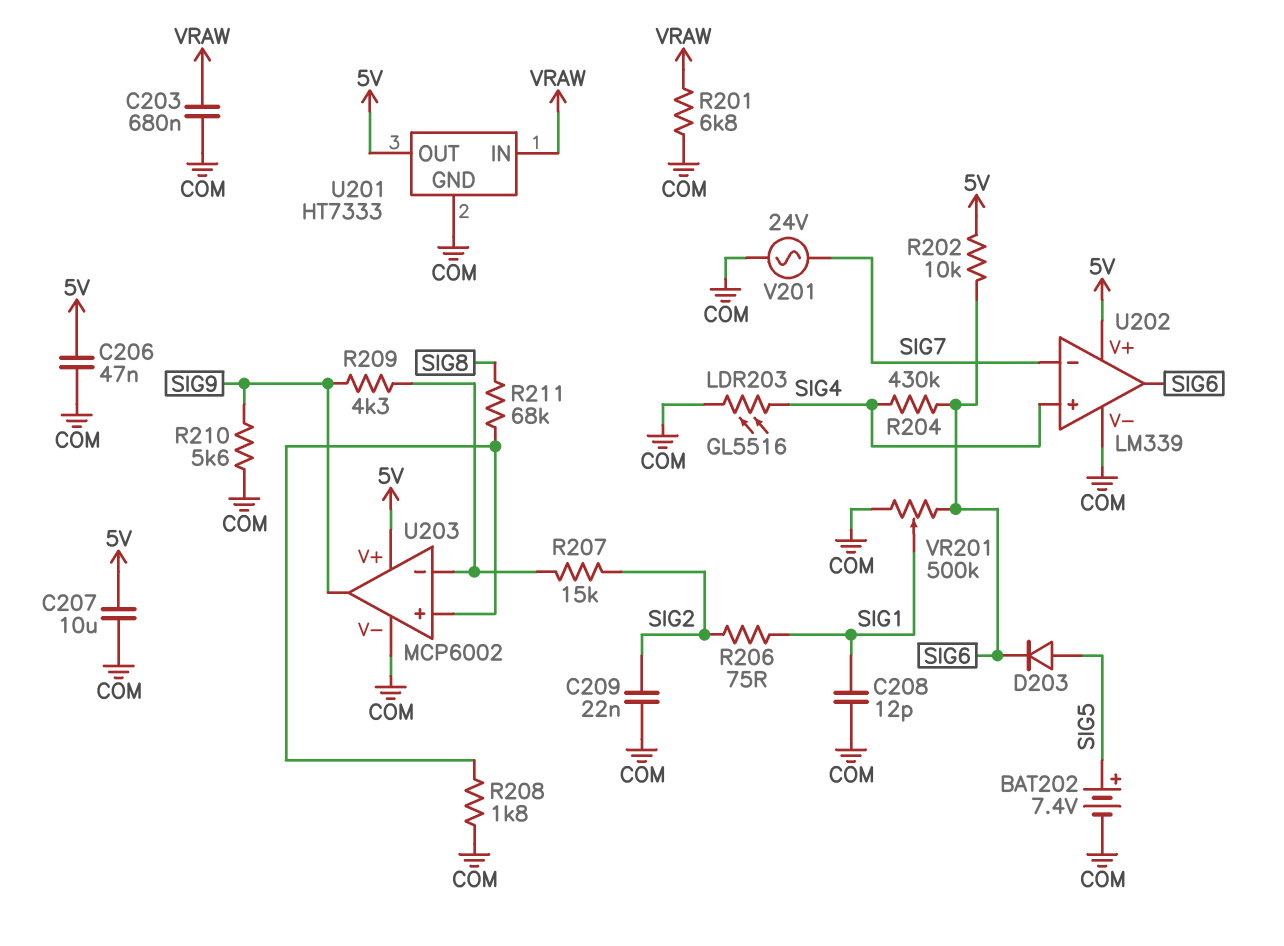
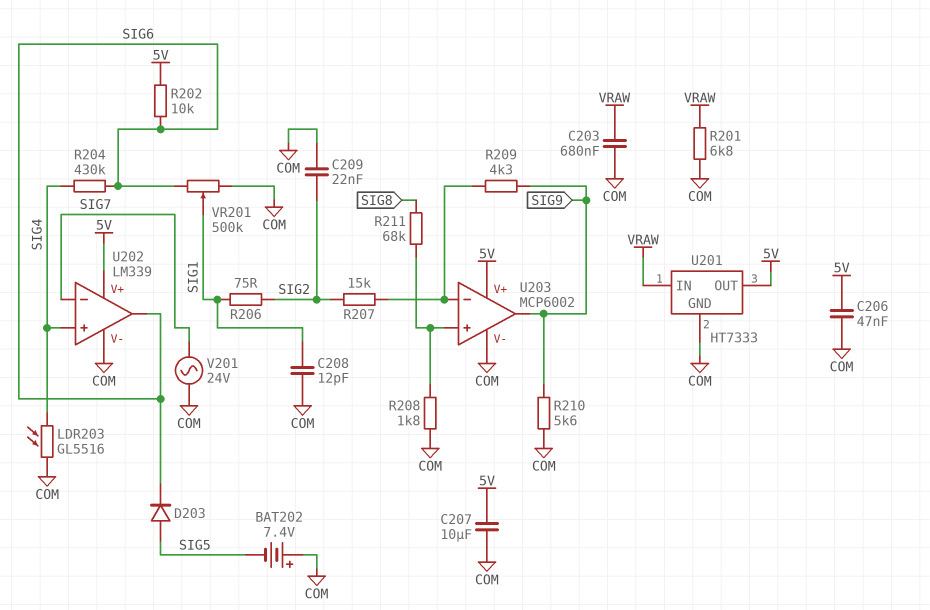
BAT202: 7.4V (plus SIG5, minus COM) -> 7.4V (plus COM, minus SIG5)

